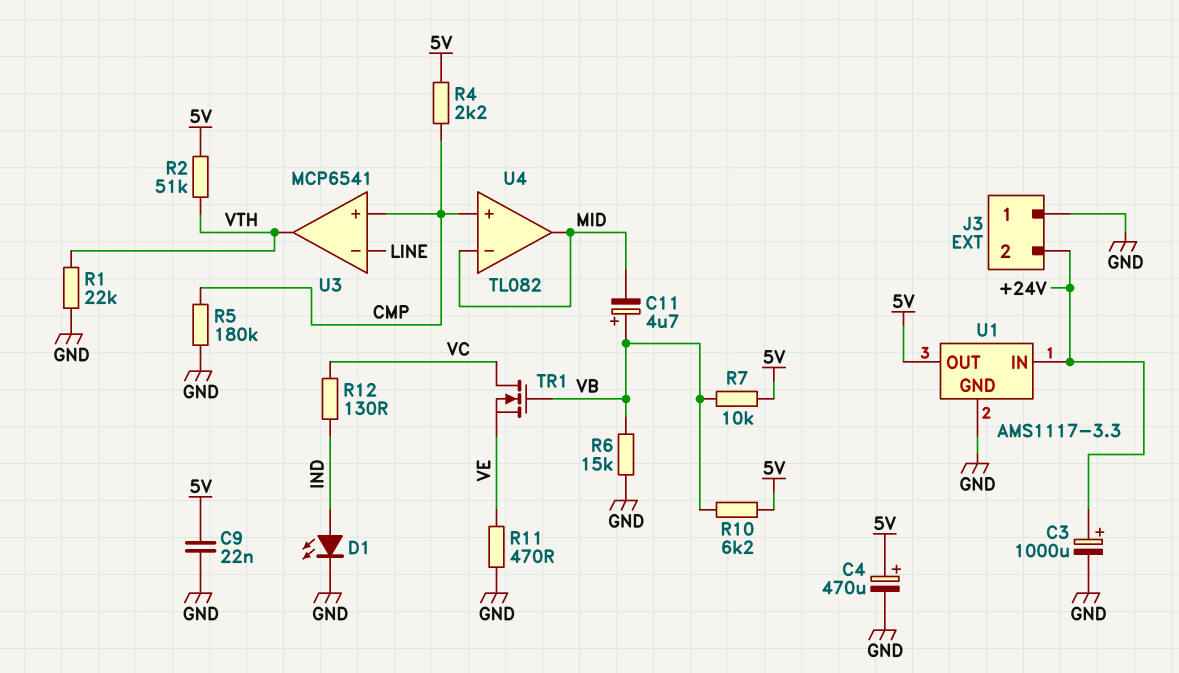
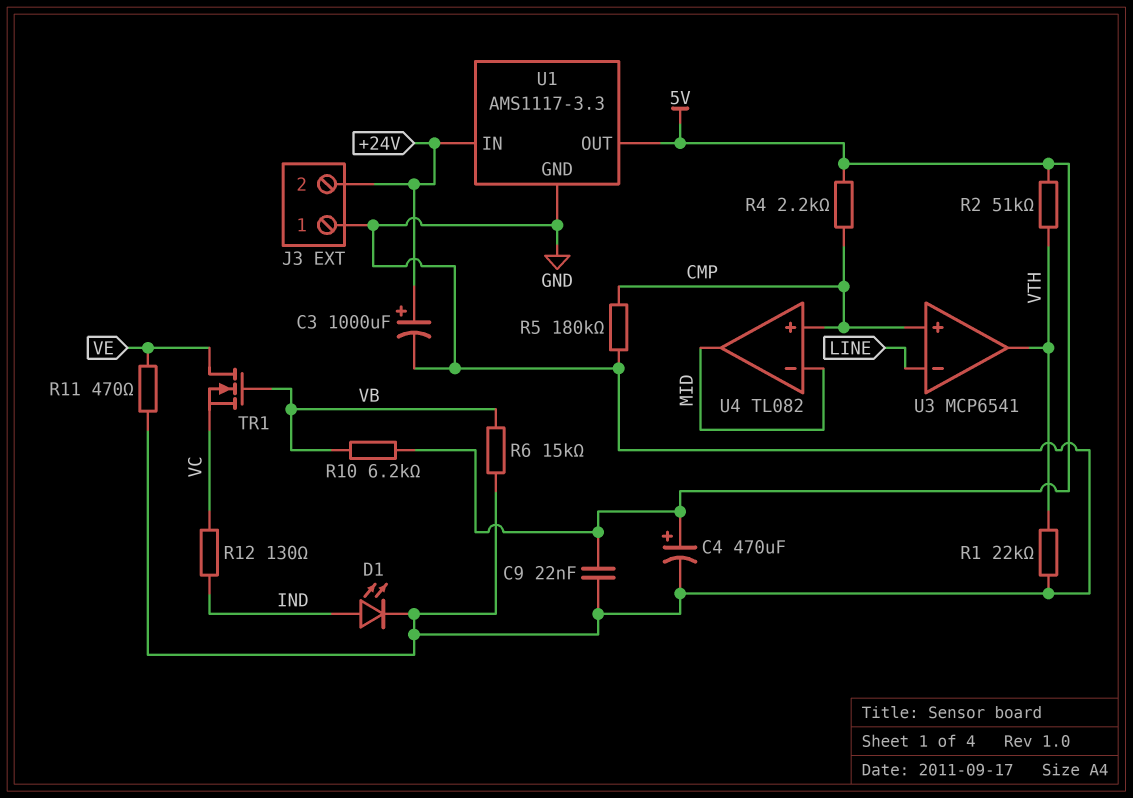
C11: 4.7uF (plus VB, minus MID) -> none
R7: 10k (5V, VB) -> none
TR1: NMOS (G VB, D VC, S VE) -> NMOS (G VB, D VE, S VC)

